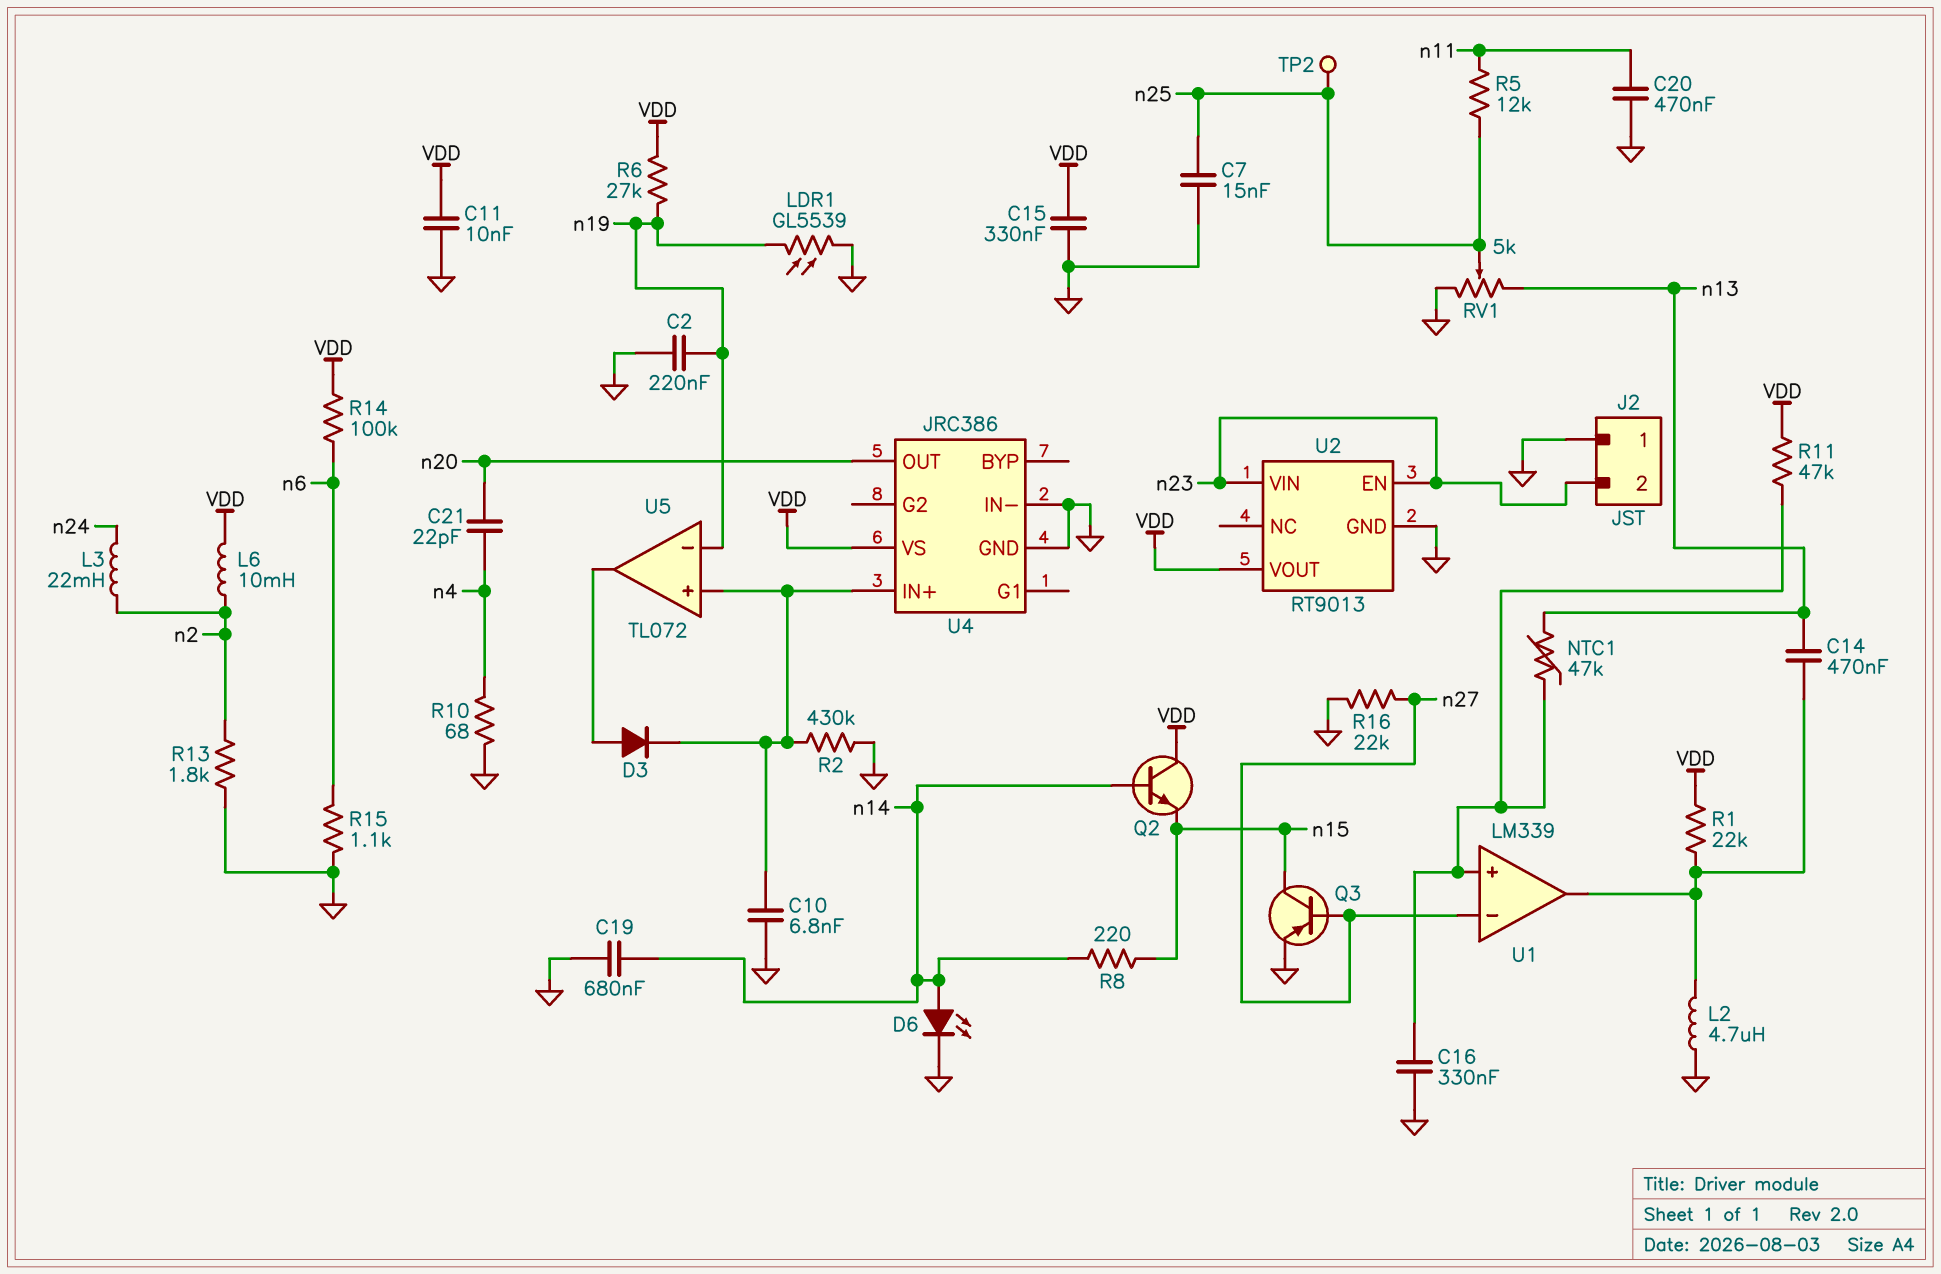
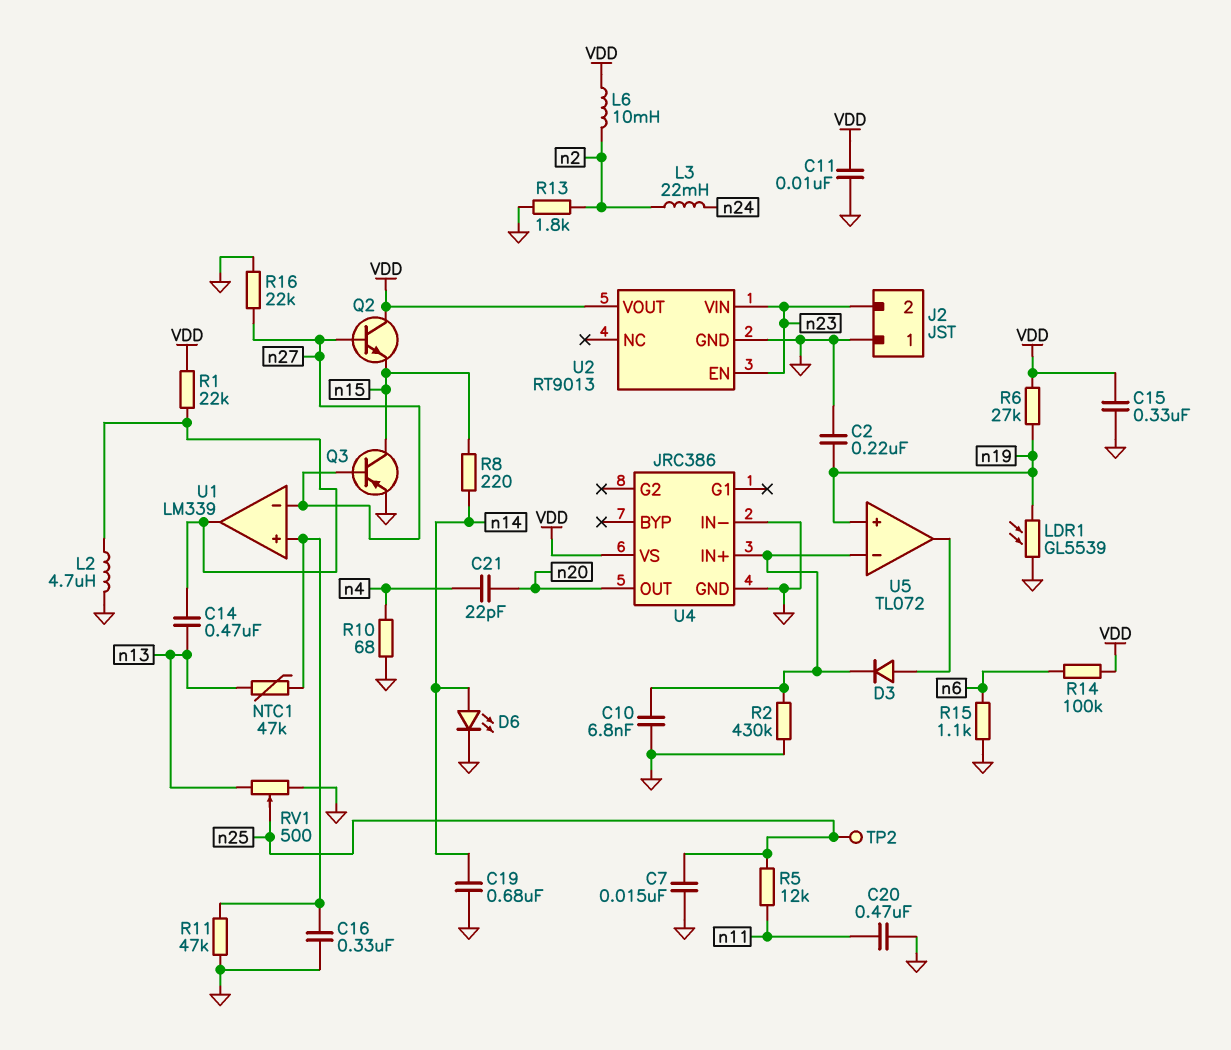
Q2: NPN (B n14, C VDD, E n15) -> NPN (B n27, C VDD, E n15)
R11: 47k (U1/in+, VDD) -> 47k (GND, U1/in+)
RV1: 5k (GND, n13, wiper n25) -> 500 (GND, n13, wiper n25)
U5 pin in+: U4/IN+ -> n19
U5 pin in-: n19 -> U4/IN+

